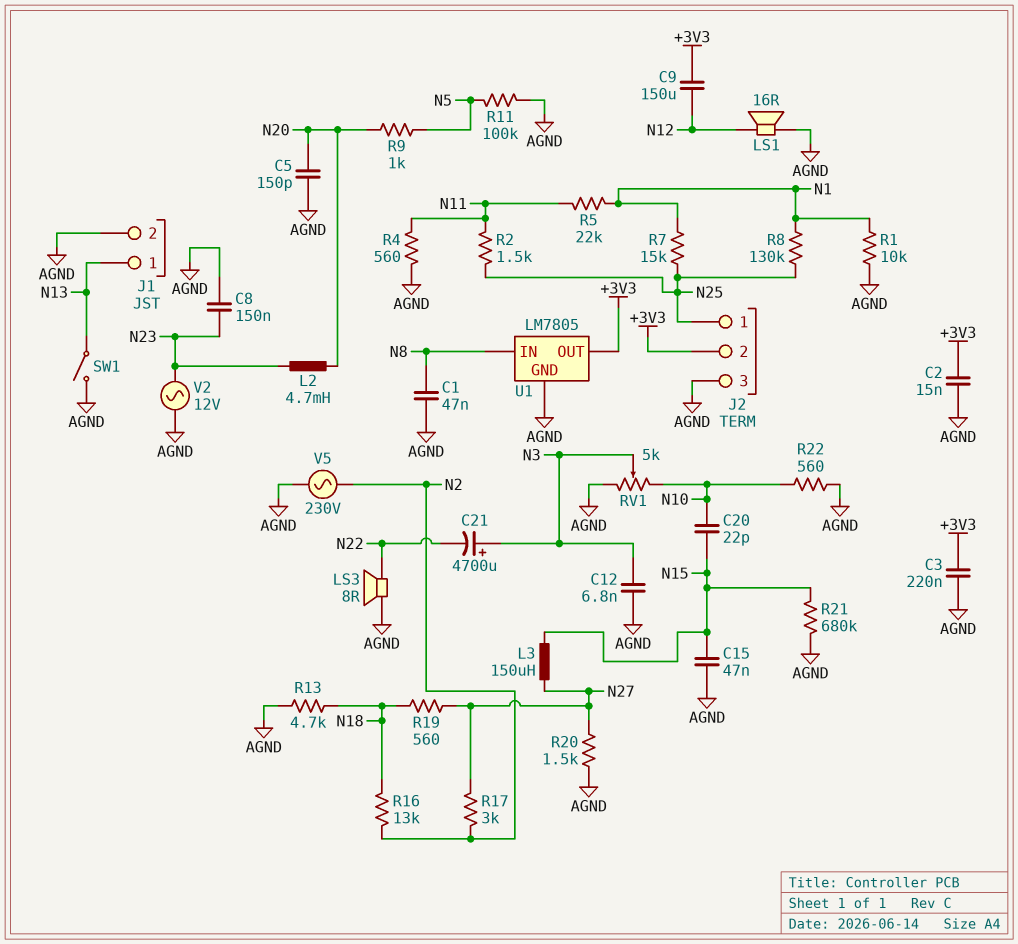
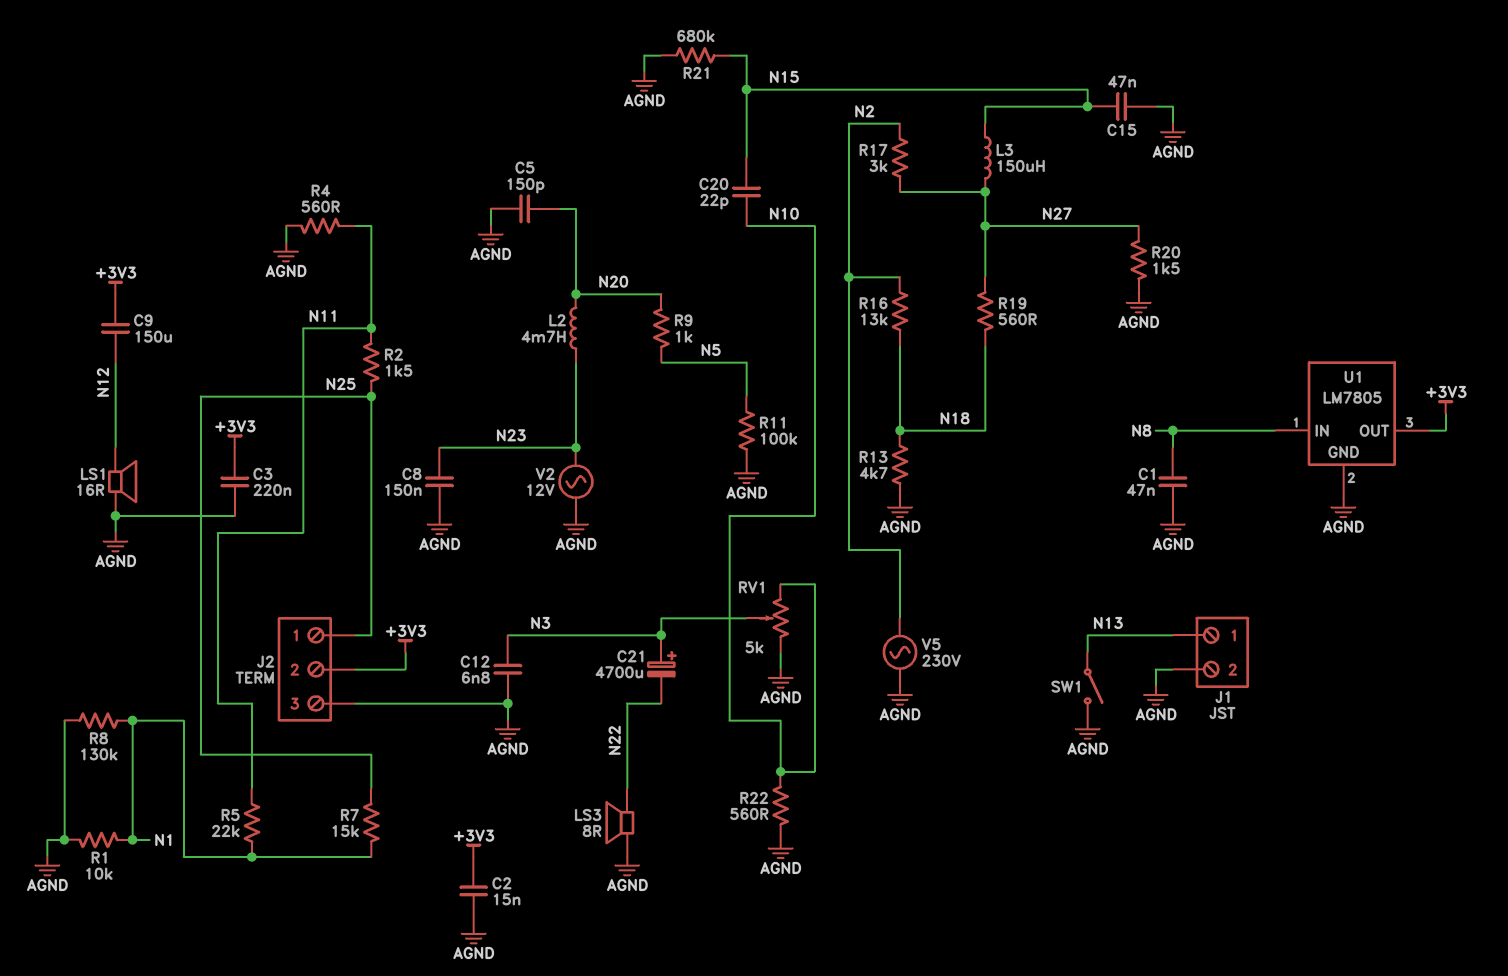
R8: 130k (N1, N25) -> 130k (AGND, N1)

